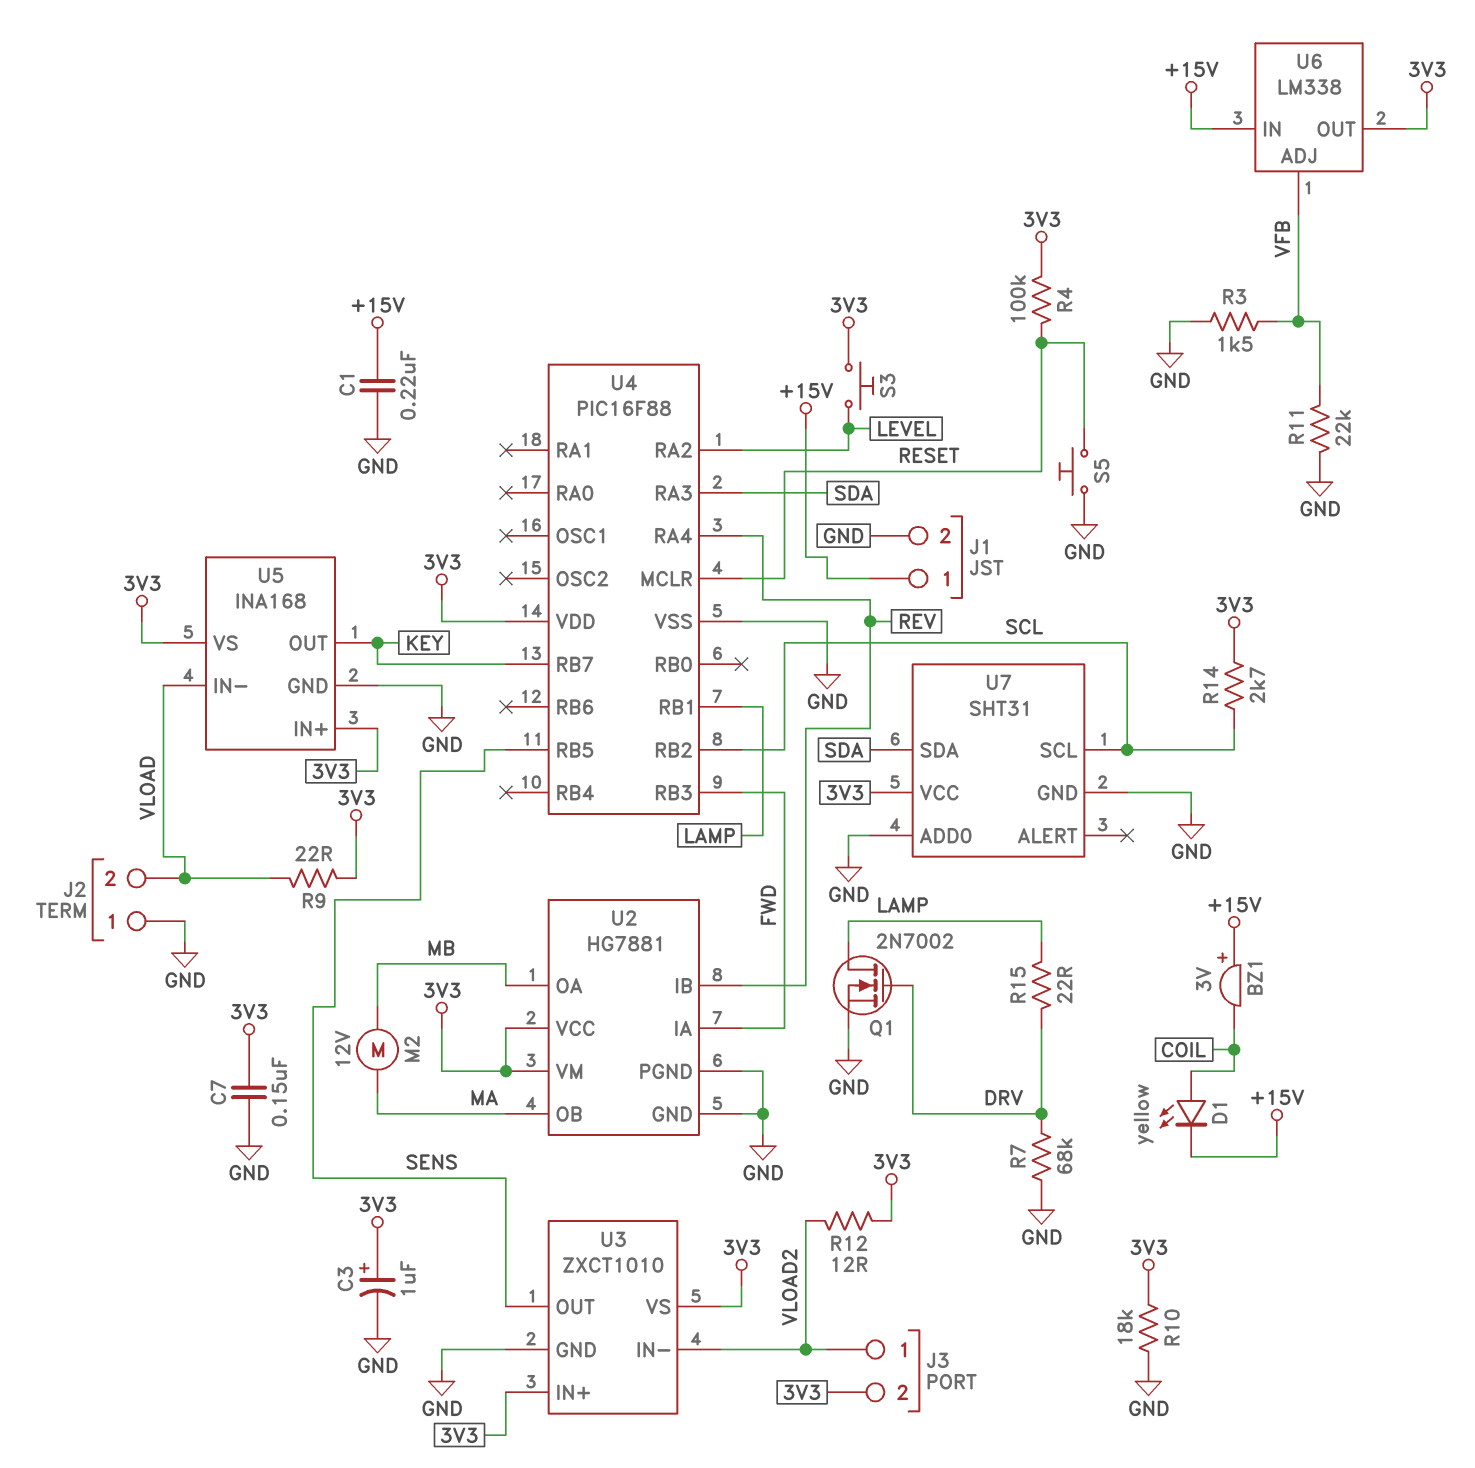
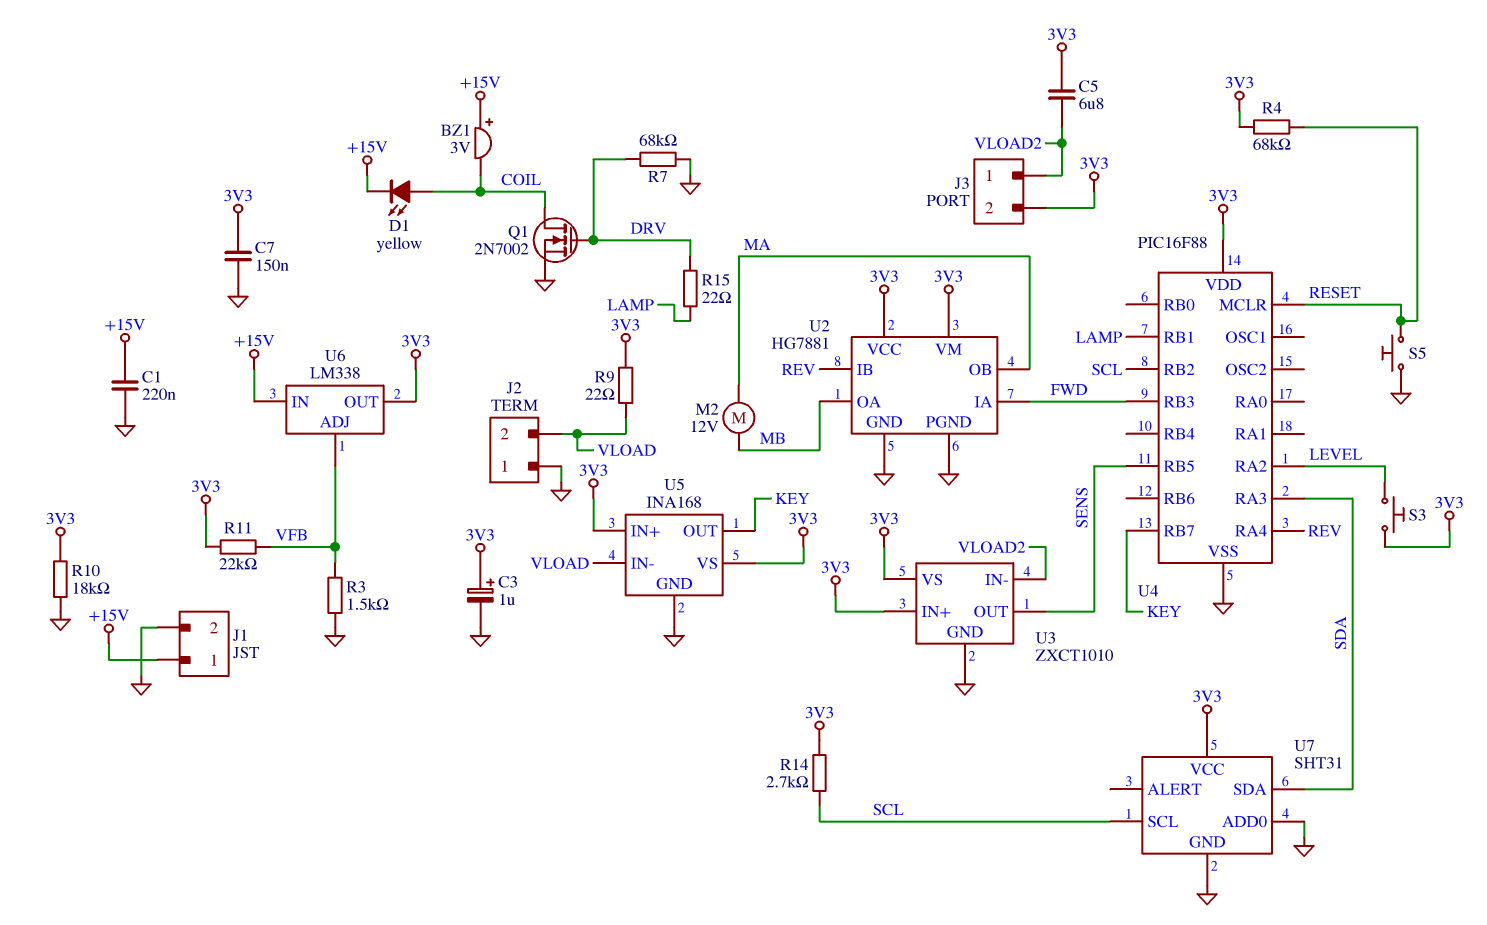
C5: none -> 6.8uF (3V3, VLOAD2)
Q1: NMOS 2N7002 (G DRV, D LAMP, S GND) -> NMOS 2N7002 (G DRV, D COIL, S GND)
R4: 100k (3V3, RESET) -> 68k (3V3, RESET)
R11: 22k (GND, VFB) -> 22k (3V3, VFB)
R12: 12 (3V3, VLOAD2) -> none

